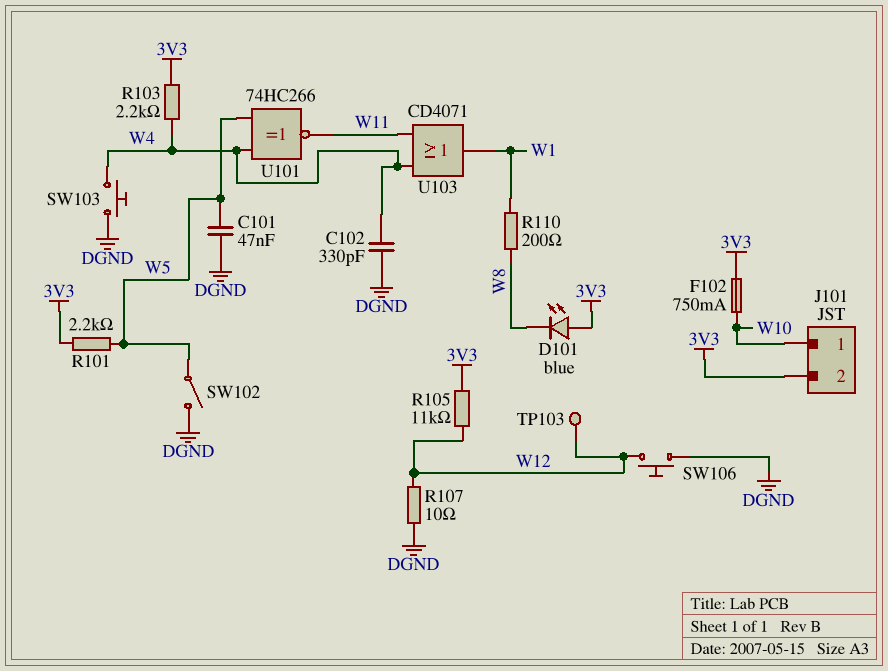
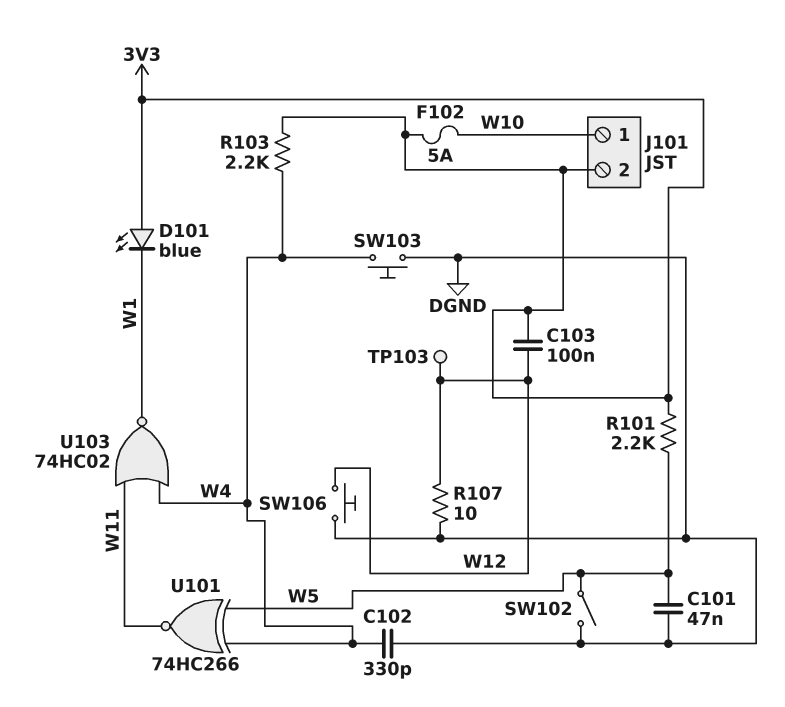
C103: none -> 100nF (3V3, W12)
D101: LED blue (A 3V3, K W8) -> LED blue (A 3V3, K W1)
F102: 750mA (3V3, W10) -> 5A (3V3, W10)
R105: 11k (3V3, W12) -> none
R110: 200 (W1, W8) -> none
U103: OR CD4071 (in W4, in W11, out W1) -> NOR 74HC02 (in W4, in W11, out W1)

